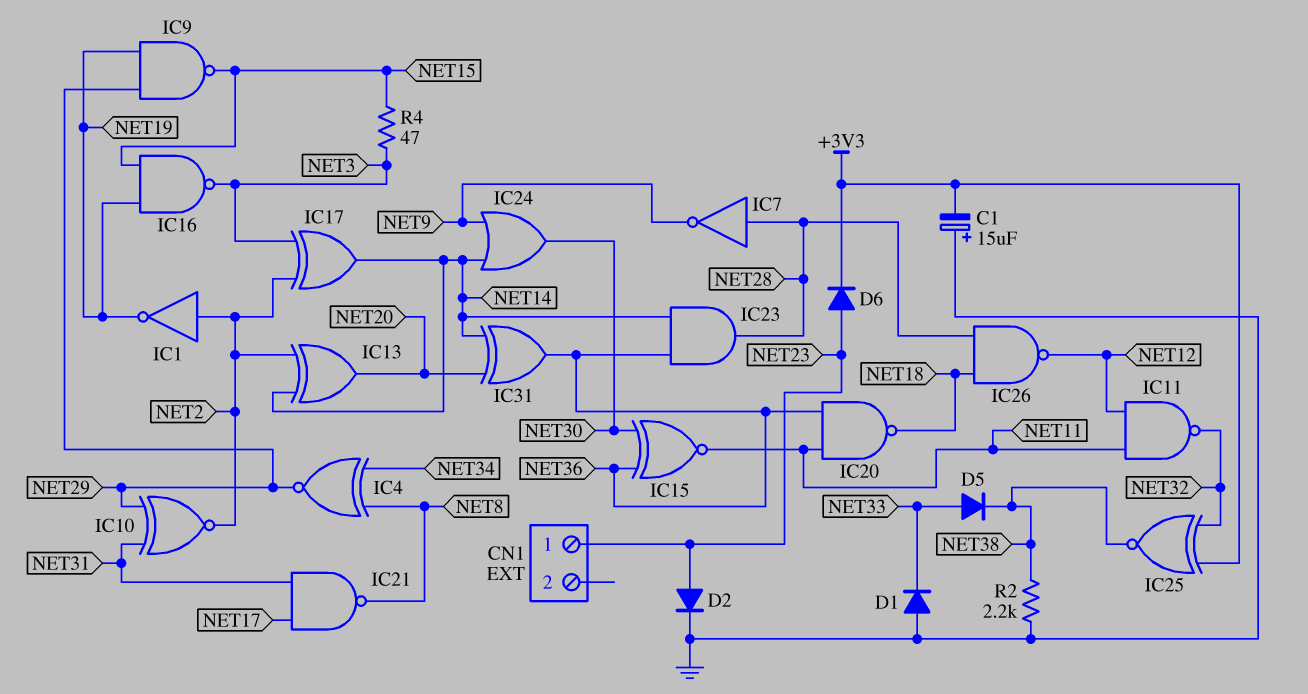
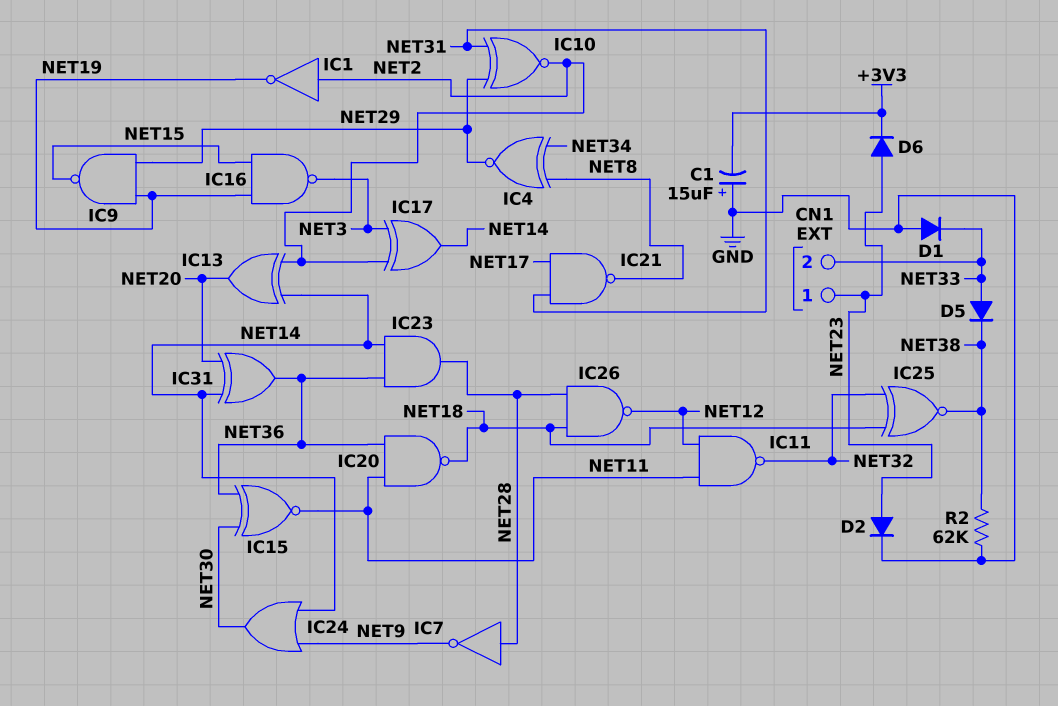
CN1 pin 2: none -> NET33
IC25: XNOR (in +3V3, in NET32, out NET38) -> XNOR (in NET18, in NET32, out NET38)
R2: 2.2k (GND, NET38) -> 62k (GND, NET38)
R4: 47 (NET3, NET15) -> none

